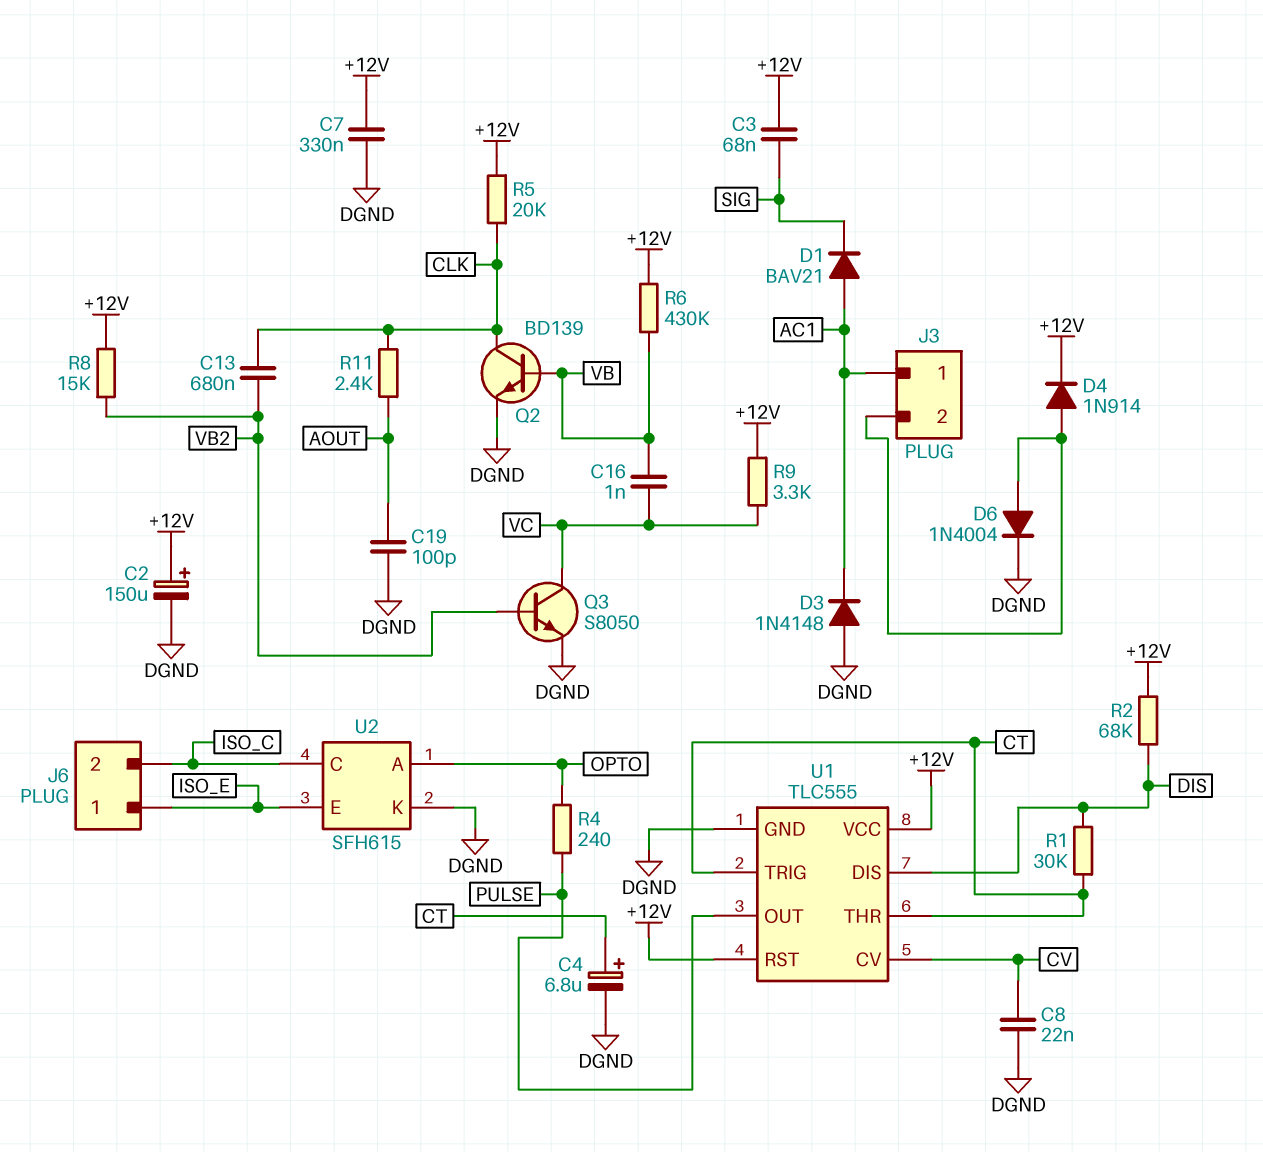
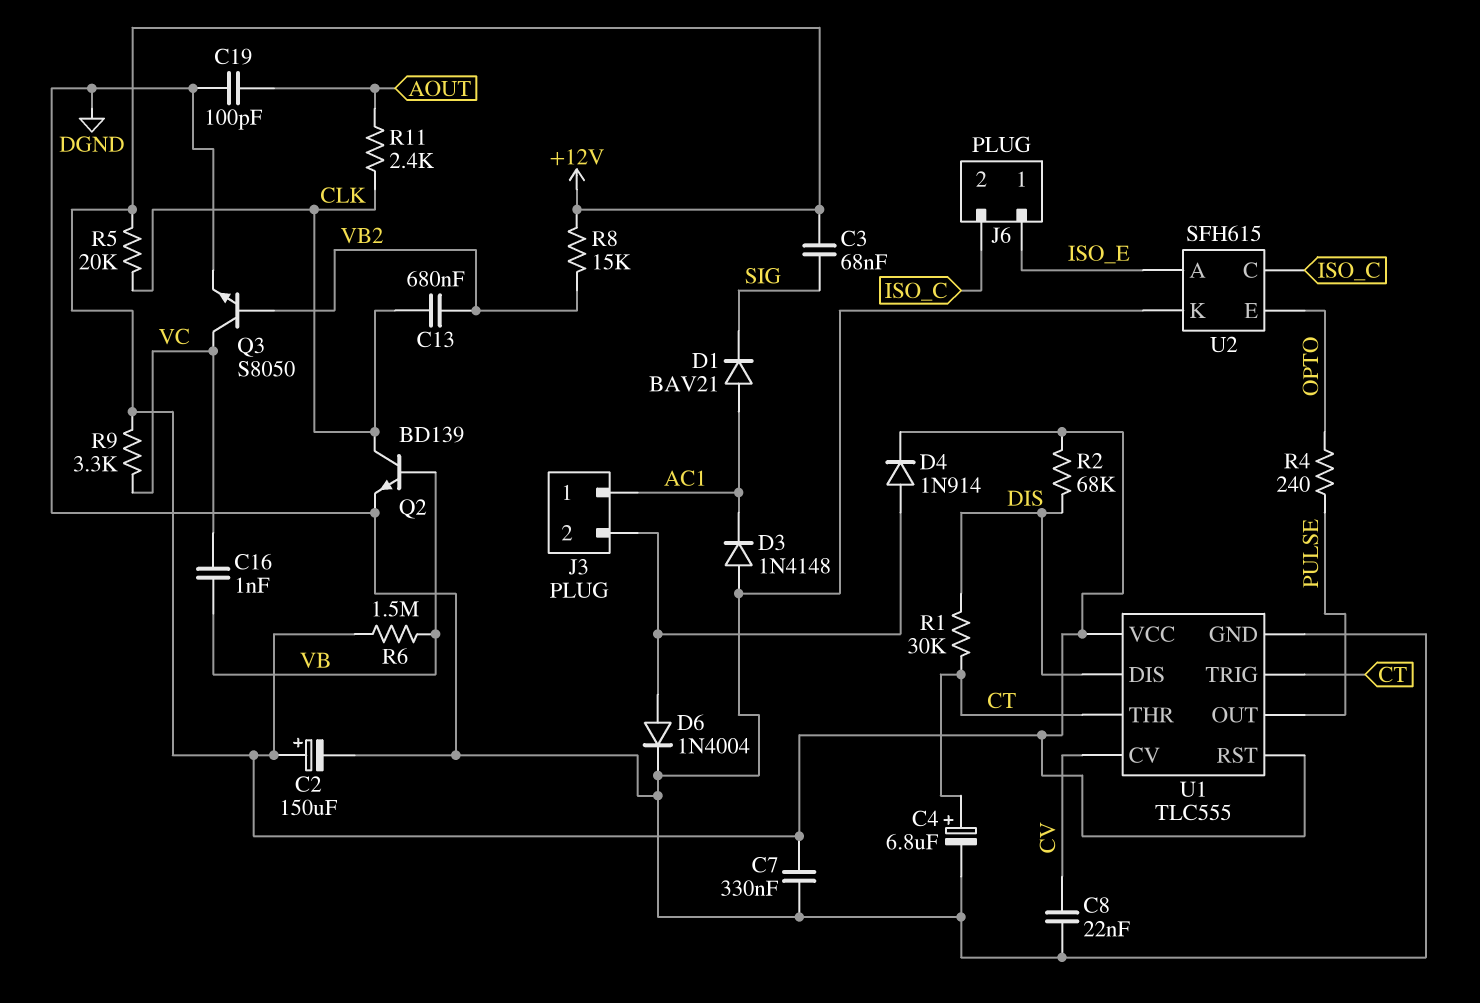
R6: 430k (+12V, VB) -> 1.5M (+12V, VB)
U2 pin A: OPTO -> ISO_E
U2 pin E: ISO_E -> OPTO

